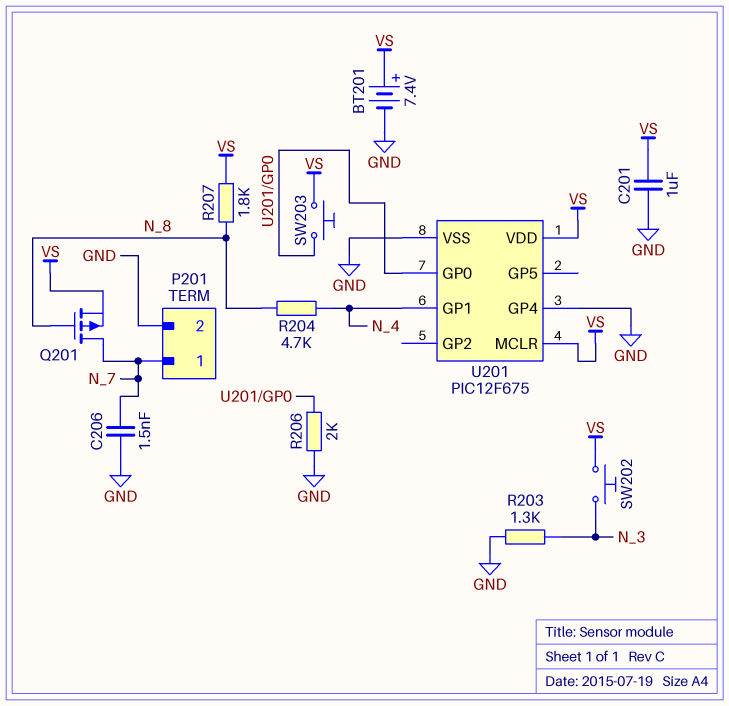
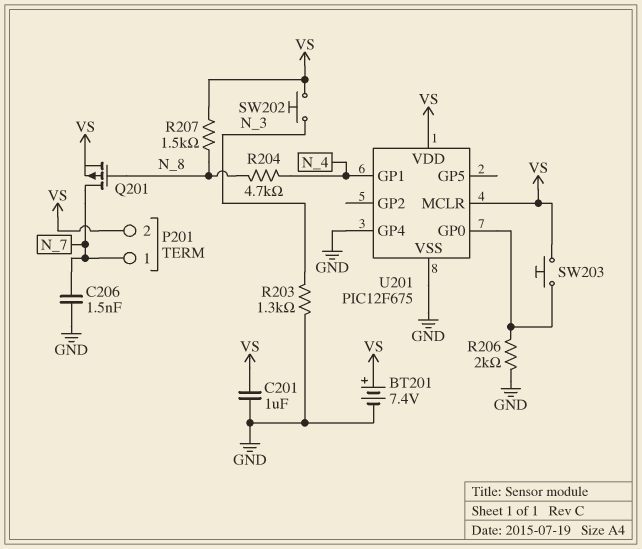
P201 pin 2: GND -> VS
R207: 1.8k (N_8, VS) -> 1.5k (N_8, VS)

